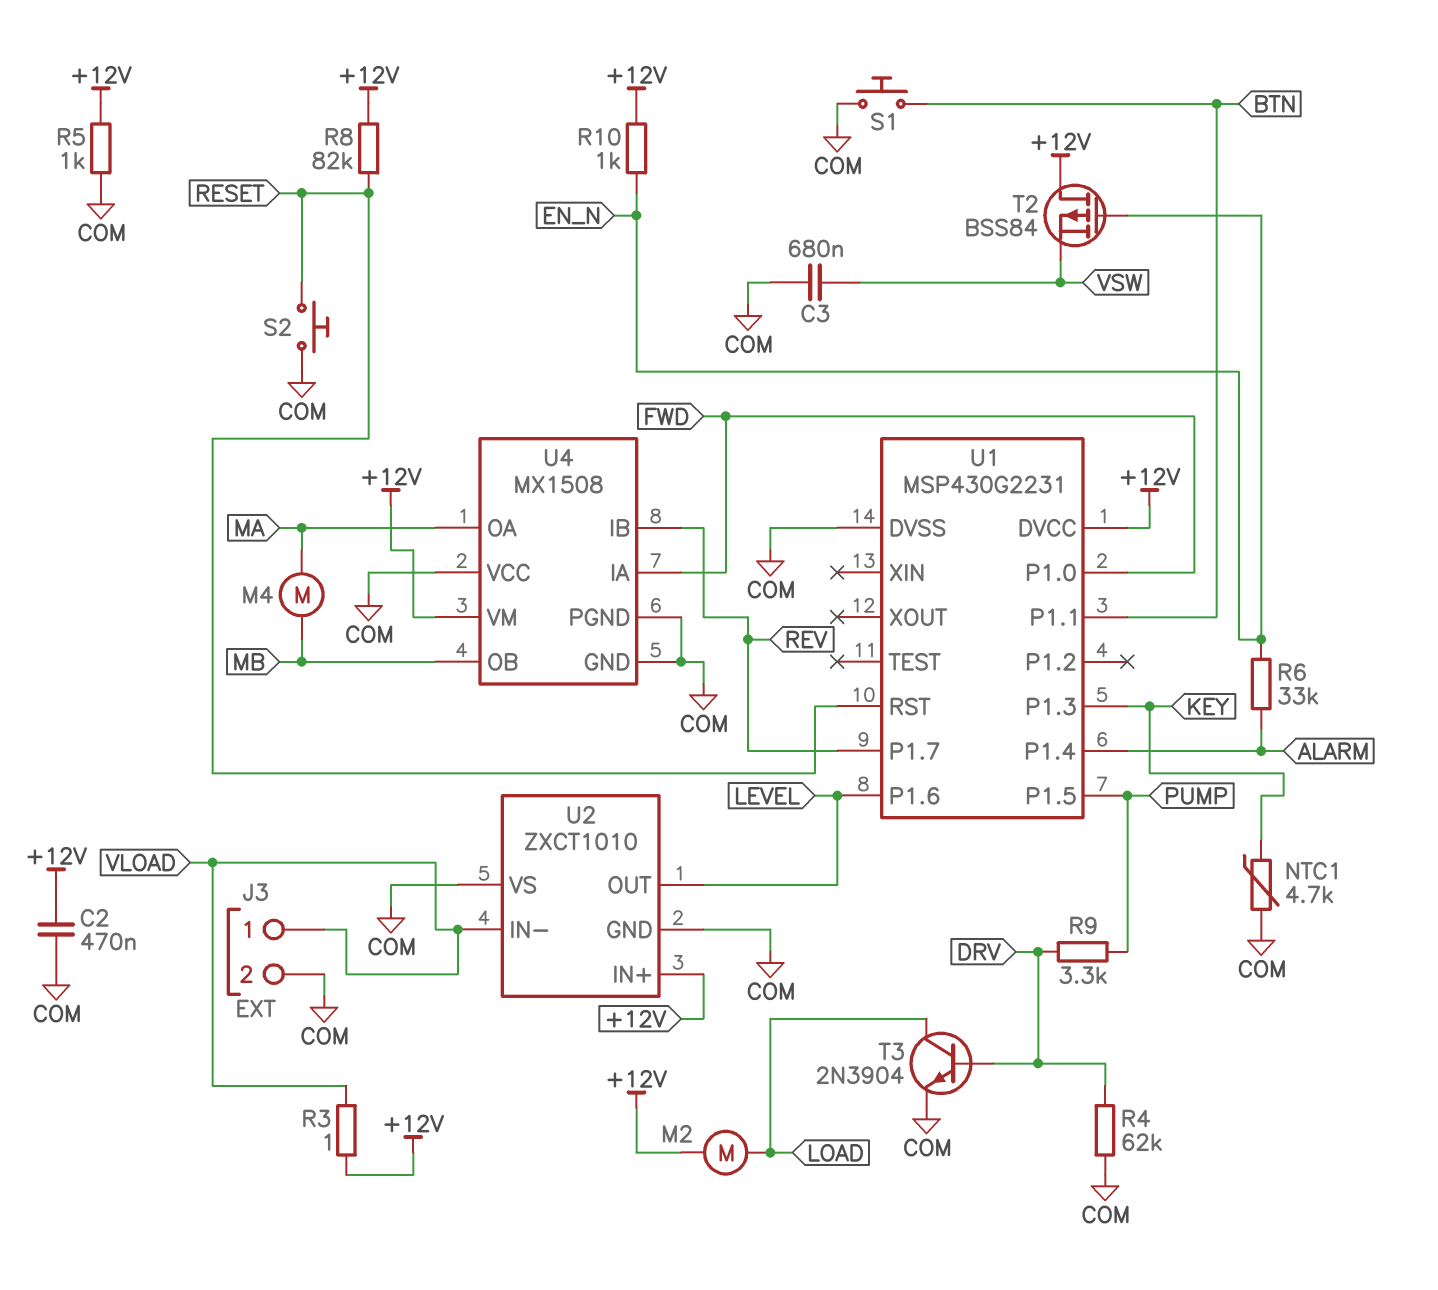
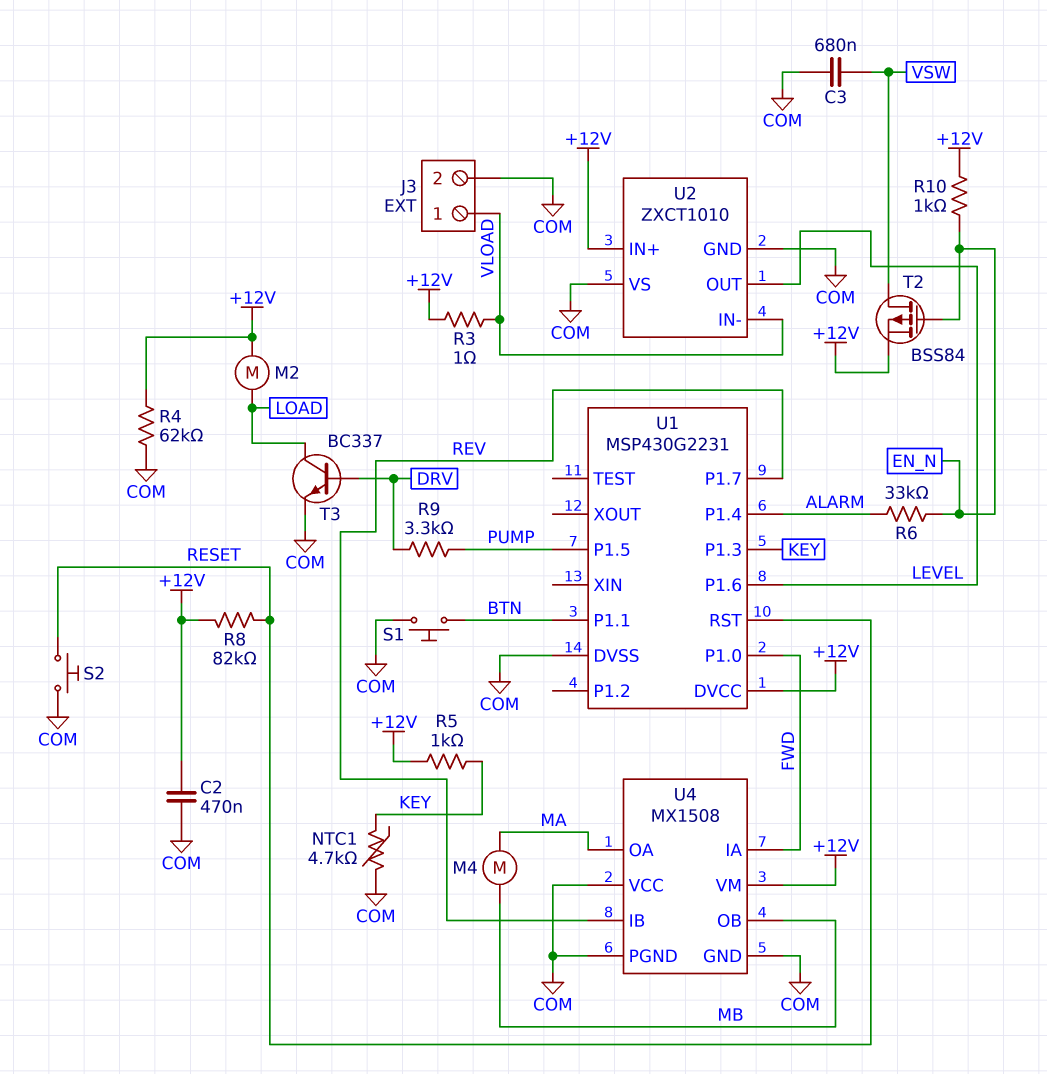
R4: 62k (COM, DRV) -> 62k (+12V, COM)
R5: 1k (+12V, COM) -> 1k (+12V, KEY)
T2: PMOS BSS84 (G EN_N, D +12V, S VSW) -> PMOS BSS84 (G EN_N, D VSW, S +12V)
T3: NPN 2N3904 (B DRV, C LOAD, E COM) -> NPN BC337 (B DRV, C LOAD, E COM)

